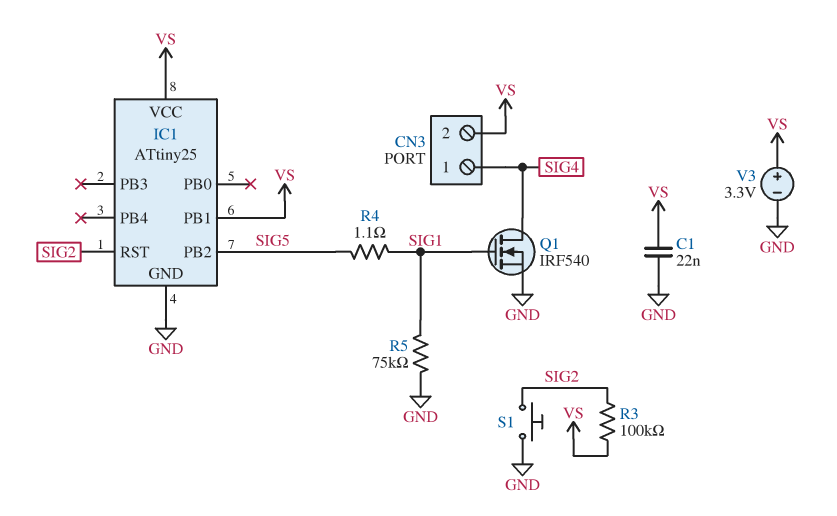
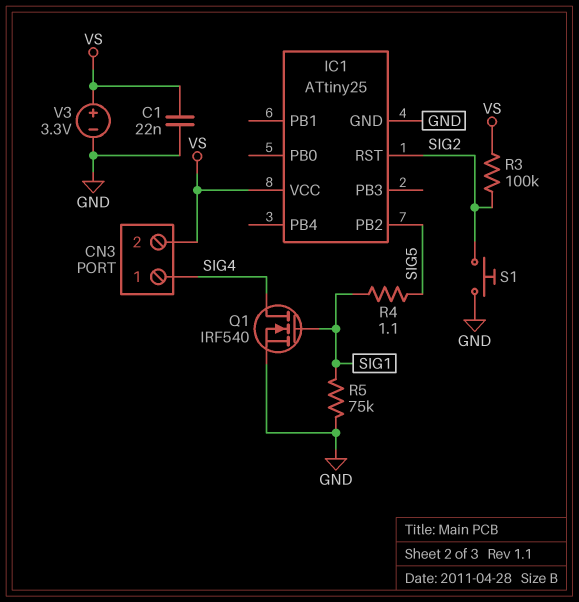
IC1 pin PB1: VS -> none

